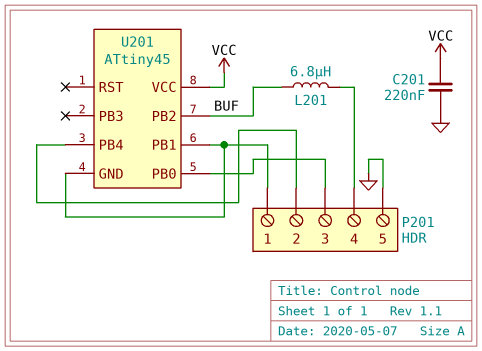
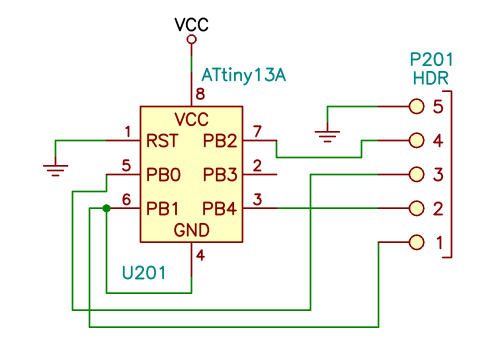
C201: 220nF (GND, VCC) -> none
L201: 6.8uH (BUF, P201/4) -> none
U201: ATtiny45 -> ATtiny13A
U201 pin PB2: BUF -> P201/4
U201 pin RST: none -> GND

